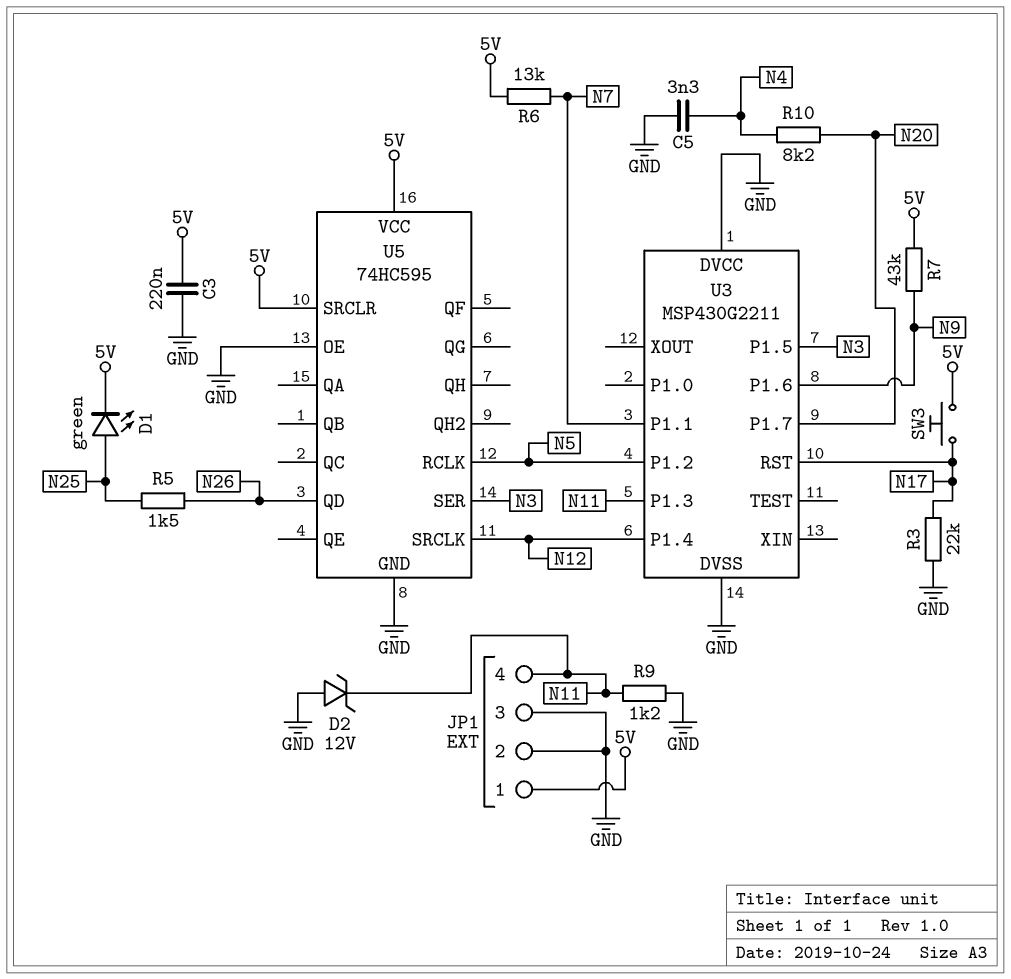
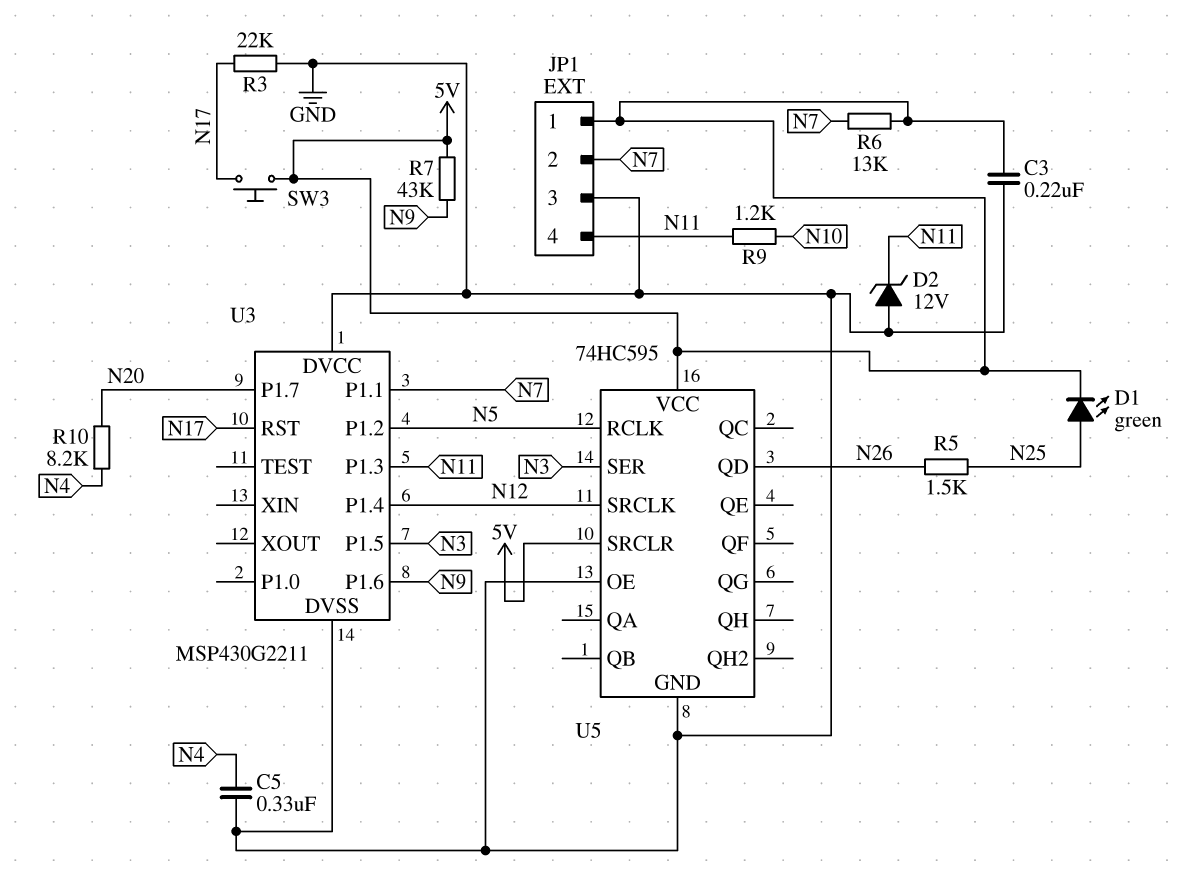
C5: 3.3nF (GND, N4) -> 330nF (GND, N4)
JP1 pin 2: GND -> N7
R9: 1.2k (GND, N11) -> 1.2k (N10, N11)

